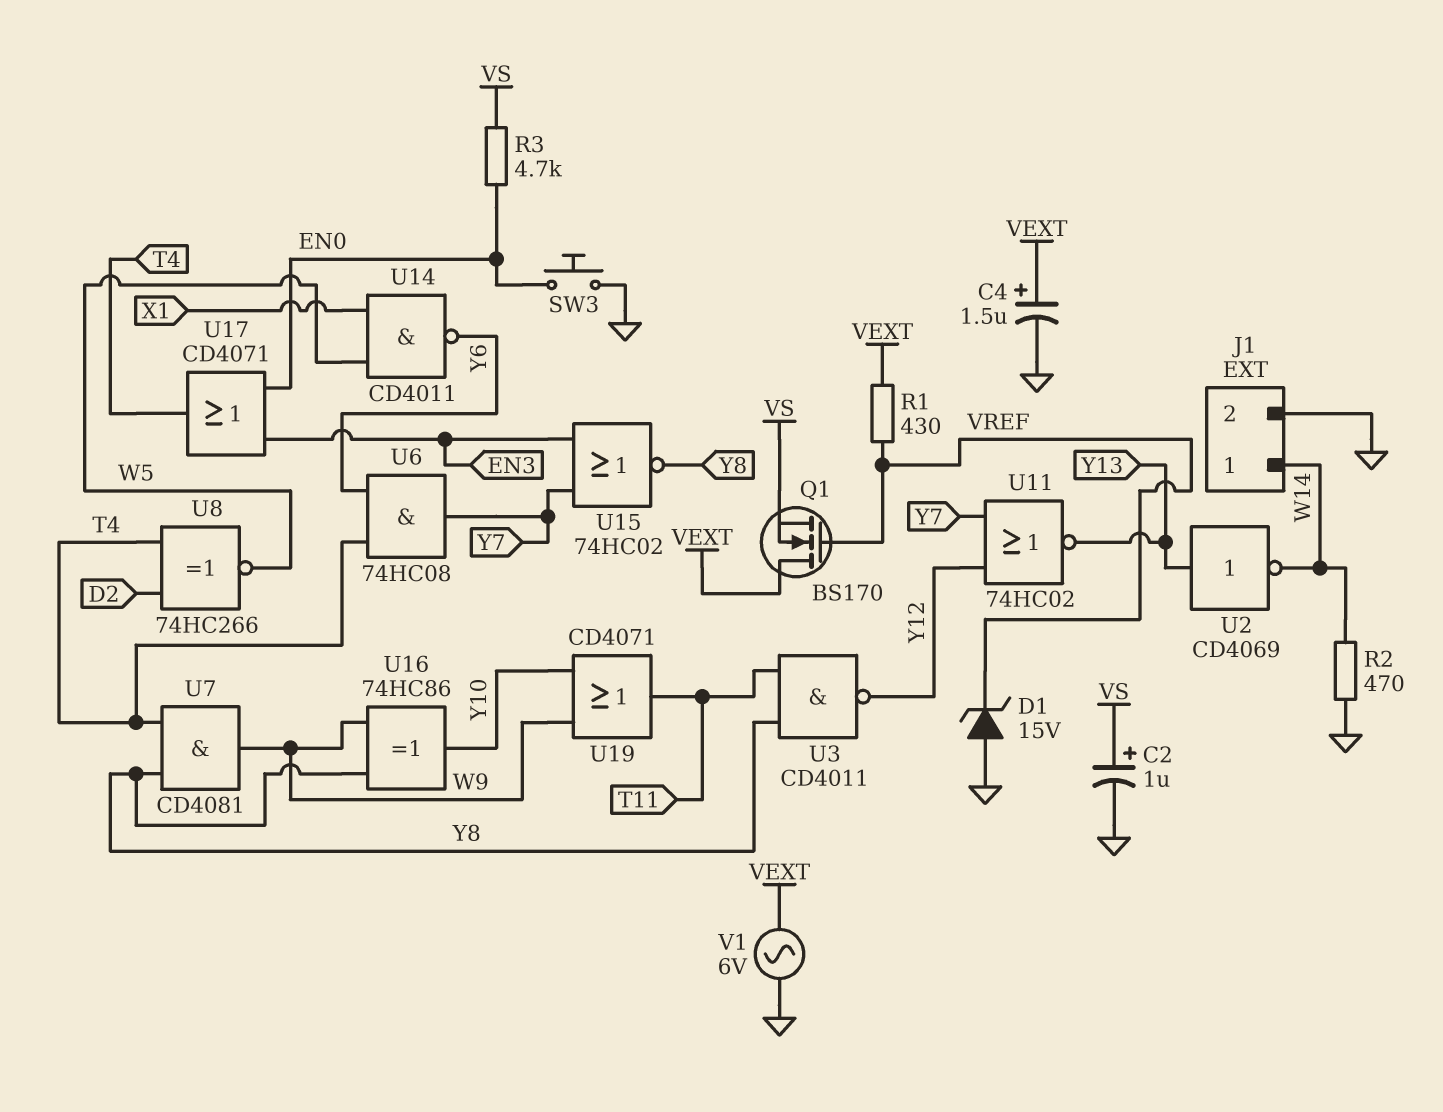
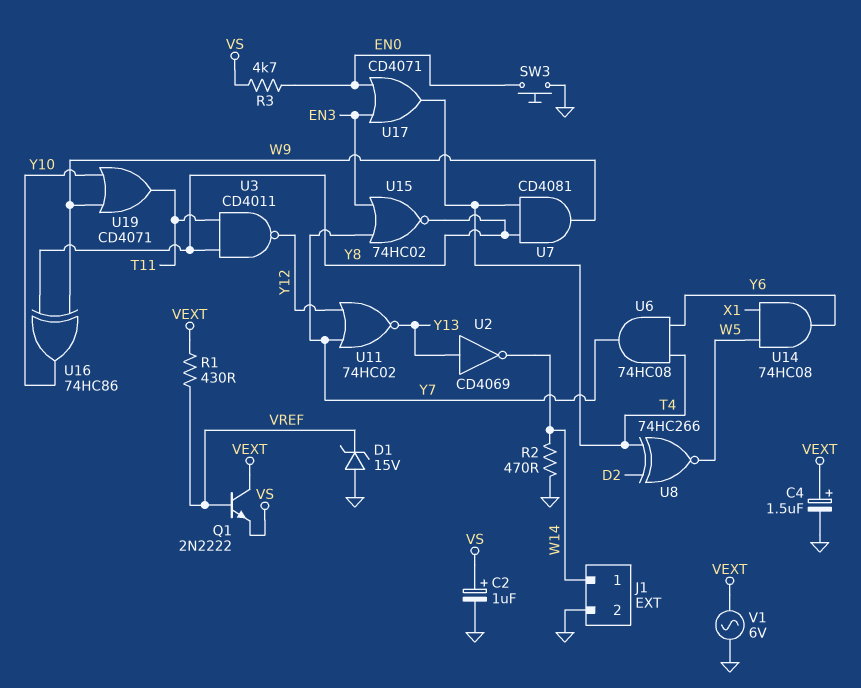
Q1: NMOS BS170 (G VREF, D VEXT, S VS) -> NPN 2N2222 (B VREF, C VEXT, E VS)
U14: NAND CD4011 (in W5, in X1, out Y6) -> AND 74HC08 (in W5, in X1, out Y6)

